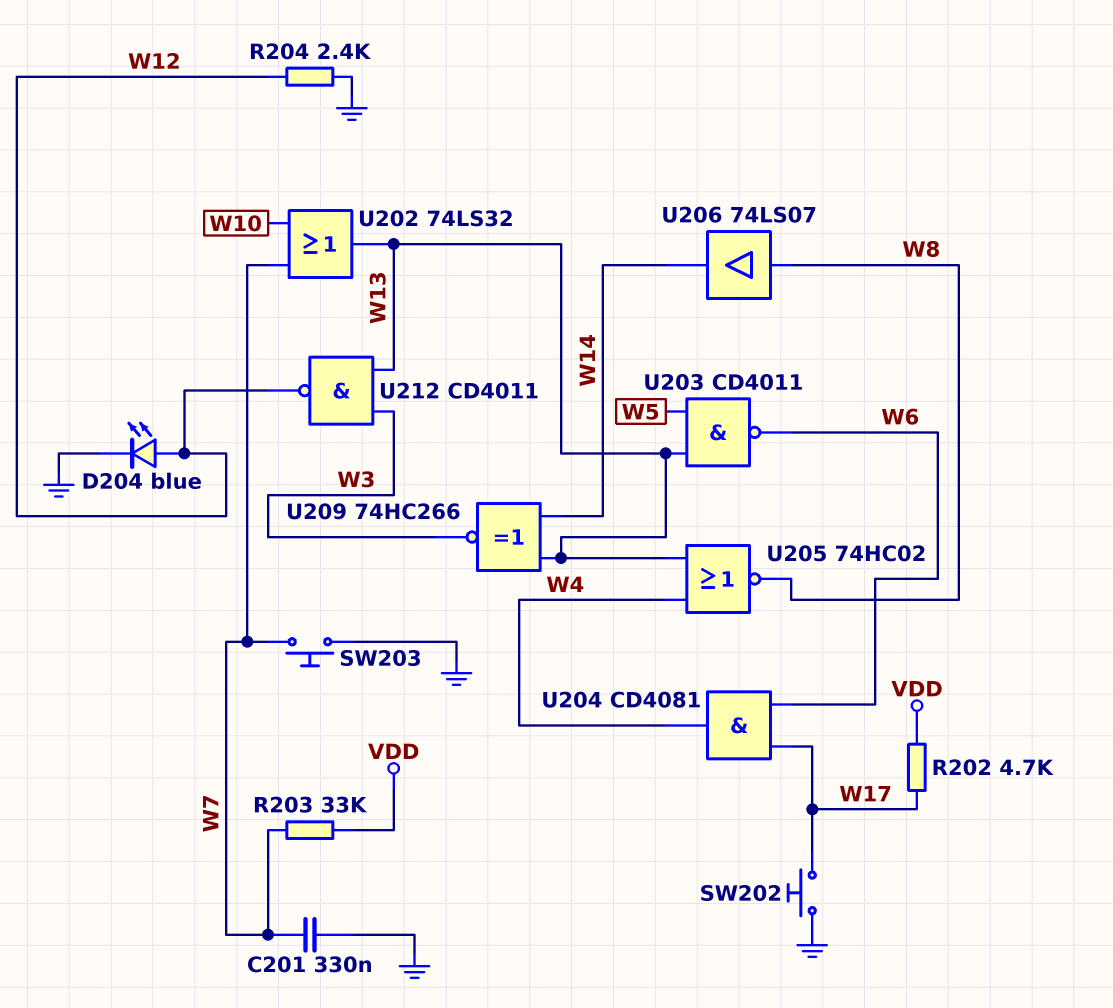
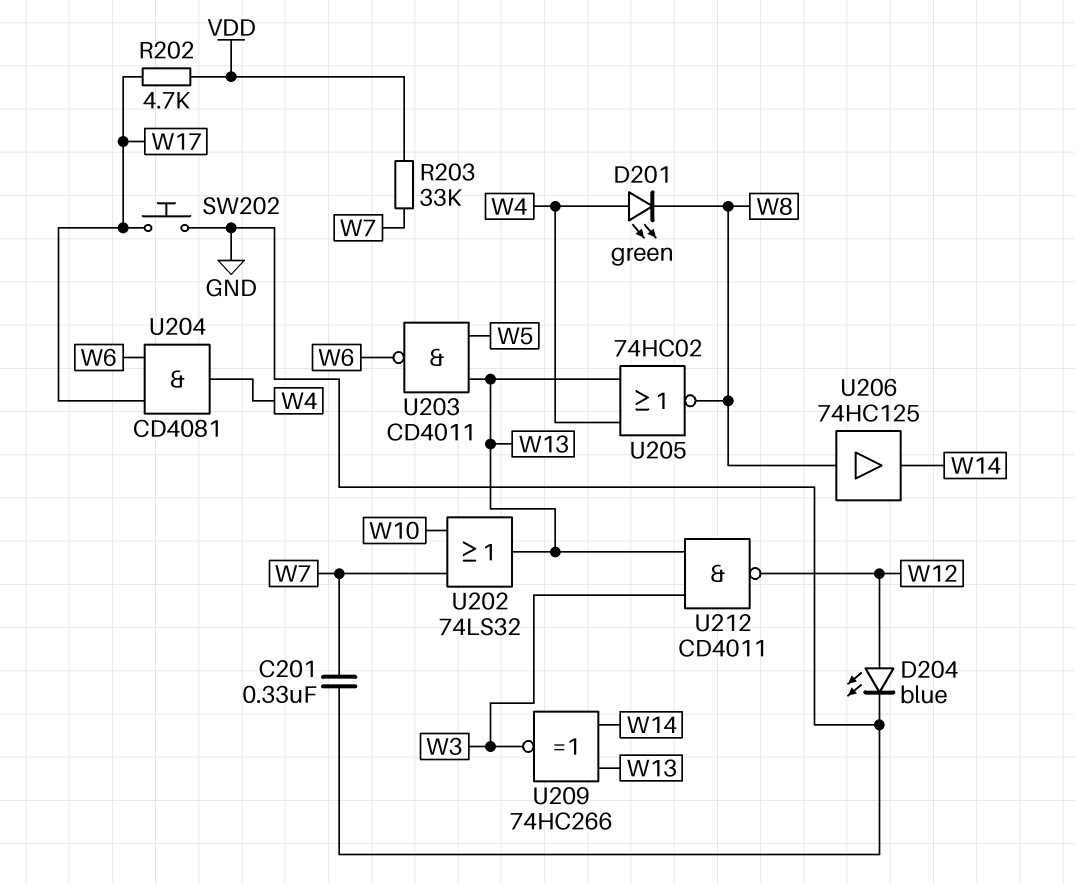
D201: none -> LED green (A W4, K W8)
R204: 2.4k (GND, W12) -> none
SW203: button (GND, W7) -> none
U206: buffer 74LS07 (in W8, out W14) -> buffer 74HC125 (in W8, out W14)

